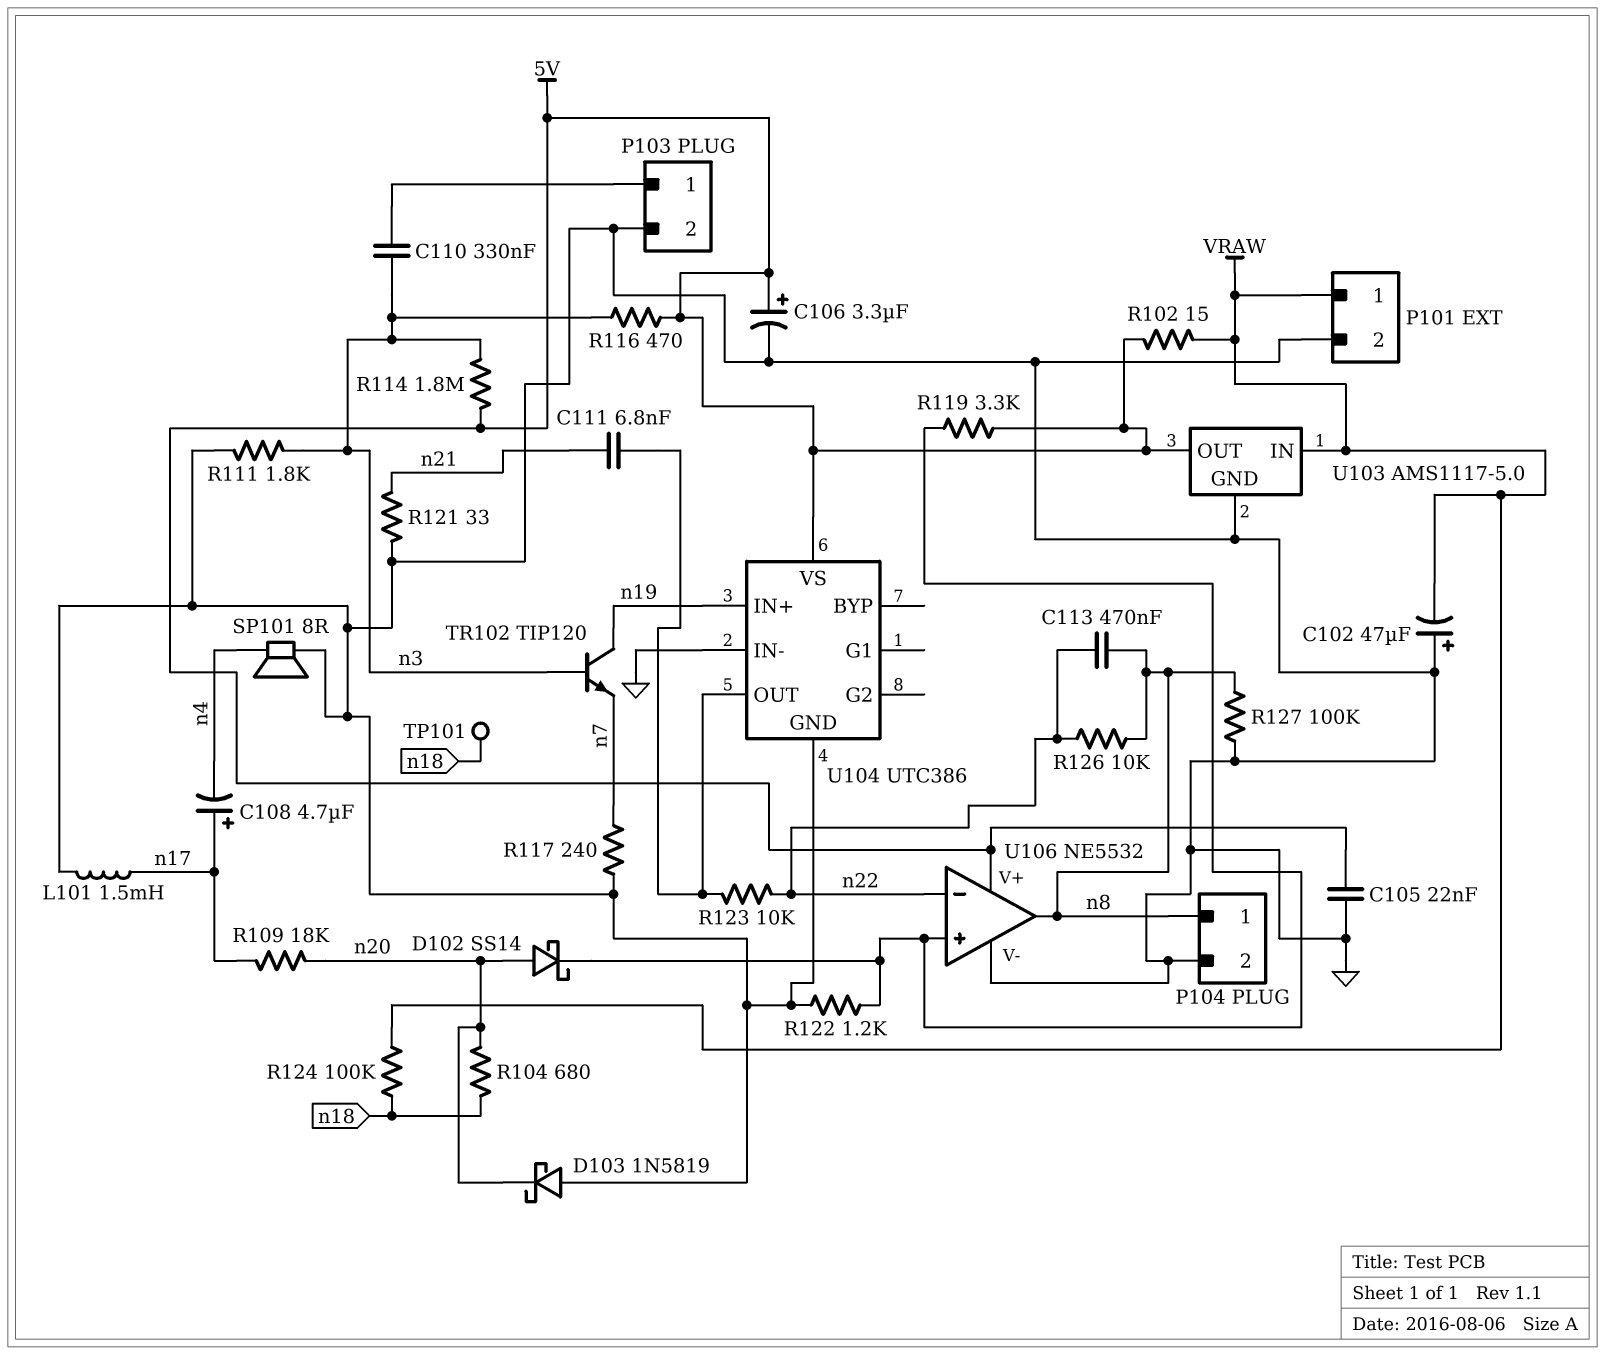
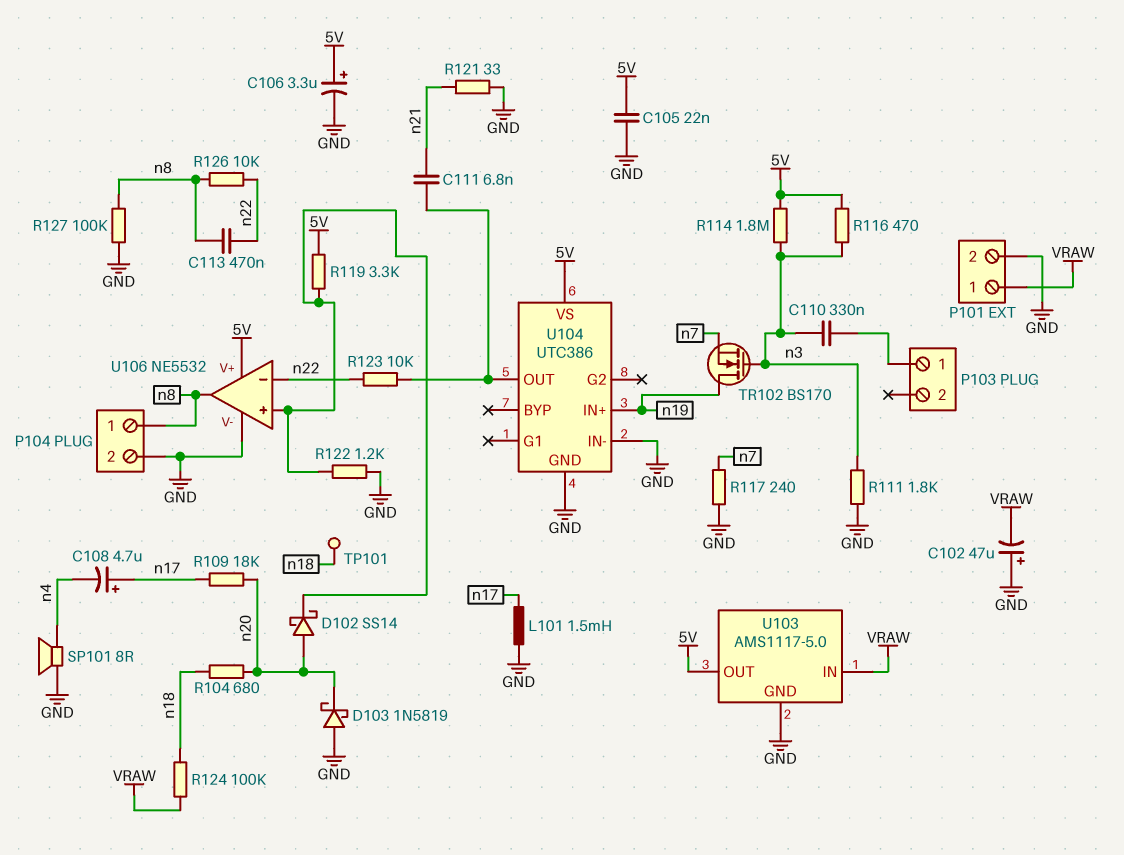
P103 pin 2: GND -> none
R102: 15 (5V, VRAW) -> none
TR102: NPN TIP120 (B n3, C n19, E n7) -> NMOS BS170 (G n3, D n19, S n7)

